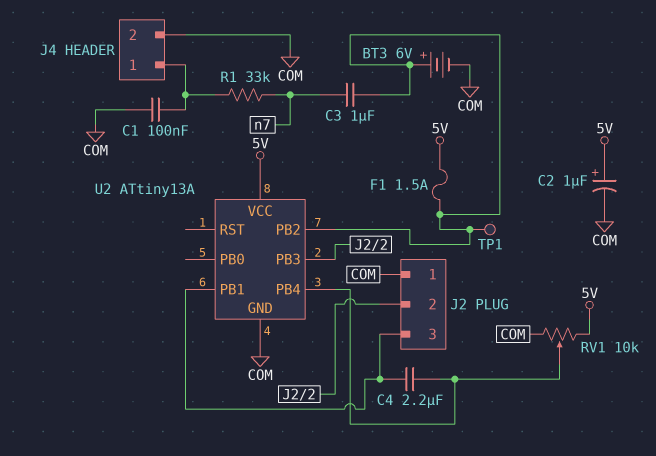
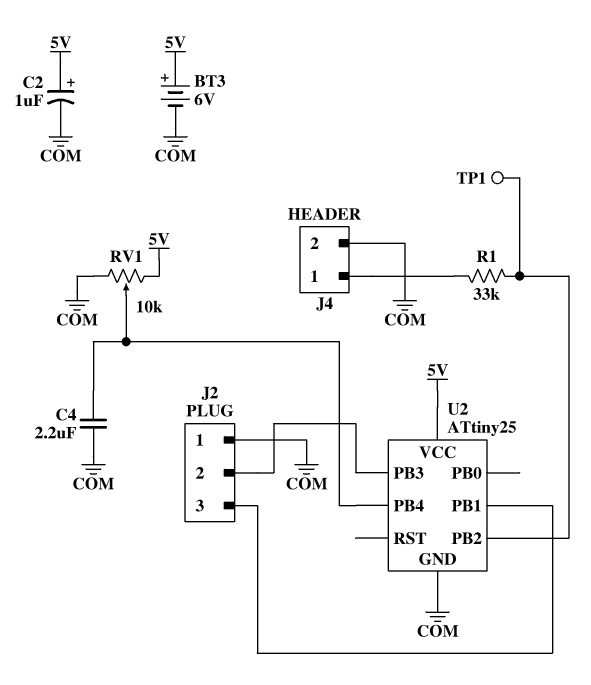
BT3: 6V (plus U2/PB2, minus COM) -> 6V (plus 5V, minus COM)
C1: 100nF (COM, J4/1) -> none
C3: 1uF (U2/PB2, n7) -> none
C4: 2.2uF (J2/3, U2/PB4) -> 2.2uF (COM, U2/PB4)
F1: 1.5A (5V, U2/PB2) -> none
R1: 33k (J4/1, n7) -> 33k (J4/1, U2/PB2)
U2: ATtiny13A -> ATtiny25

